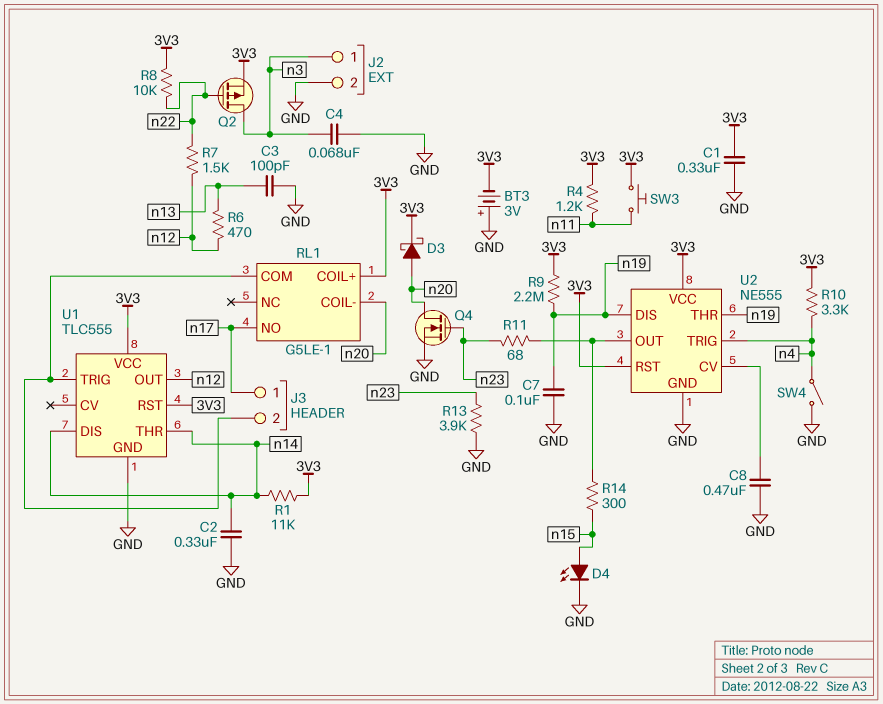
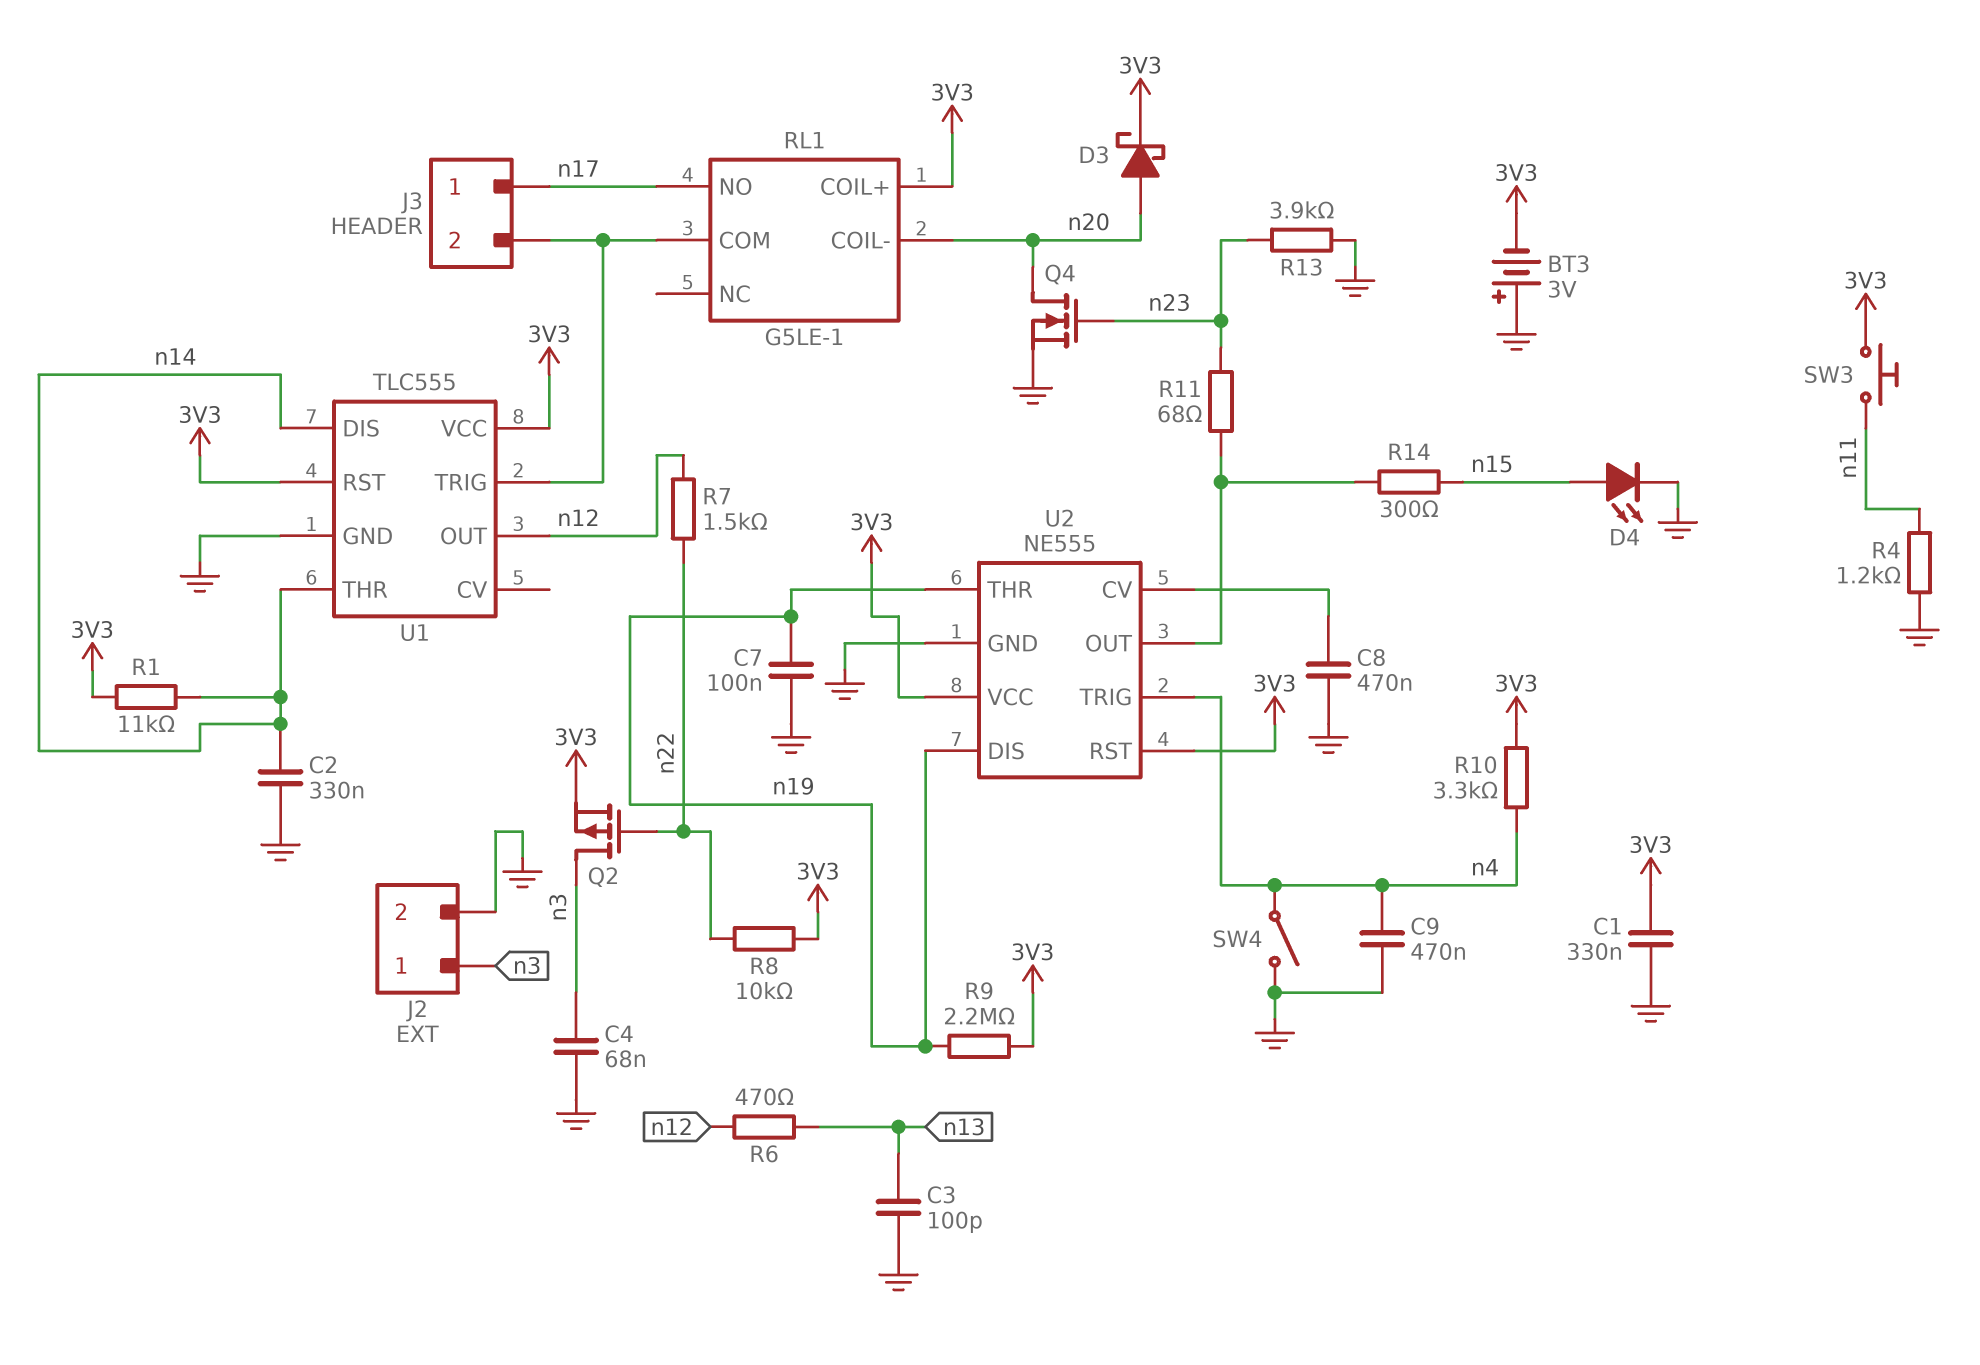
C9: none -> 470nF (GND, n4)
R4: 1.2k (3V3, n11) -> 1.2k (GND, n11)

